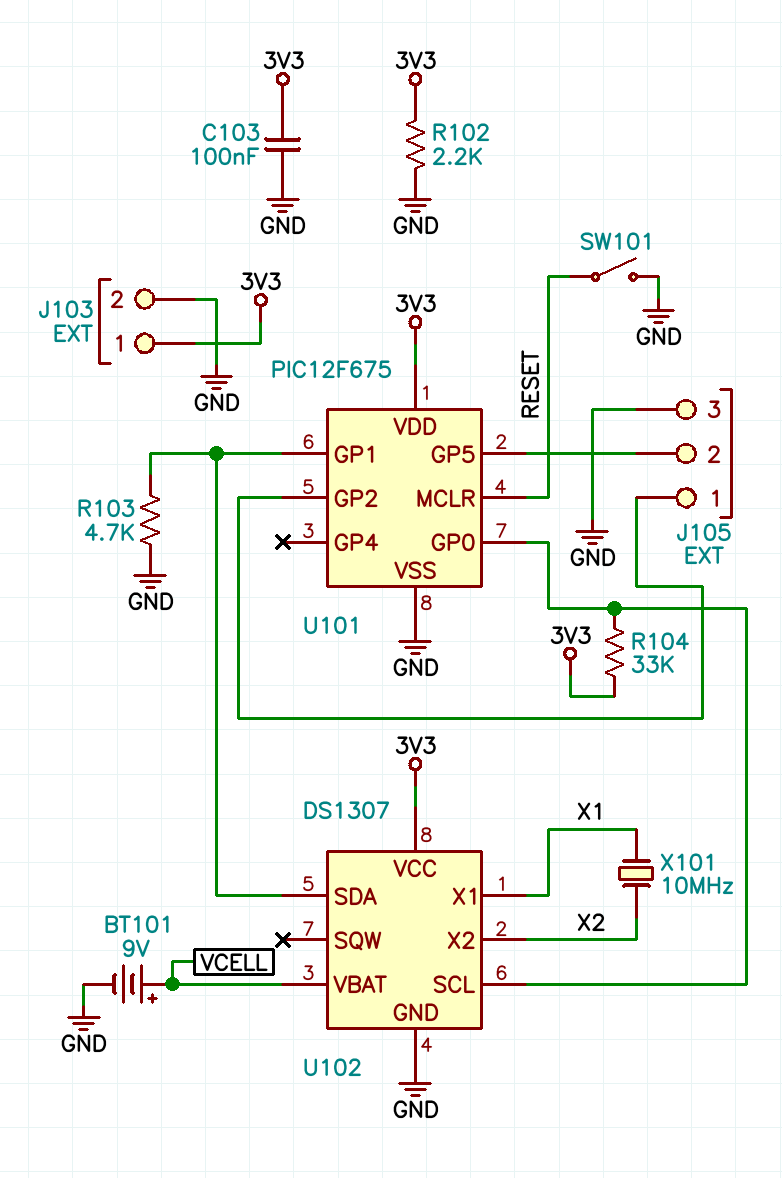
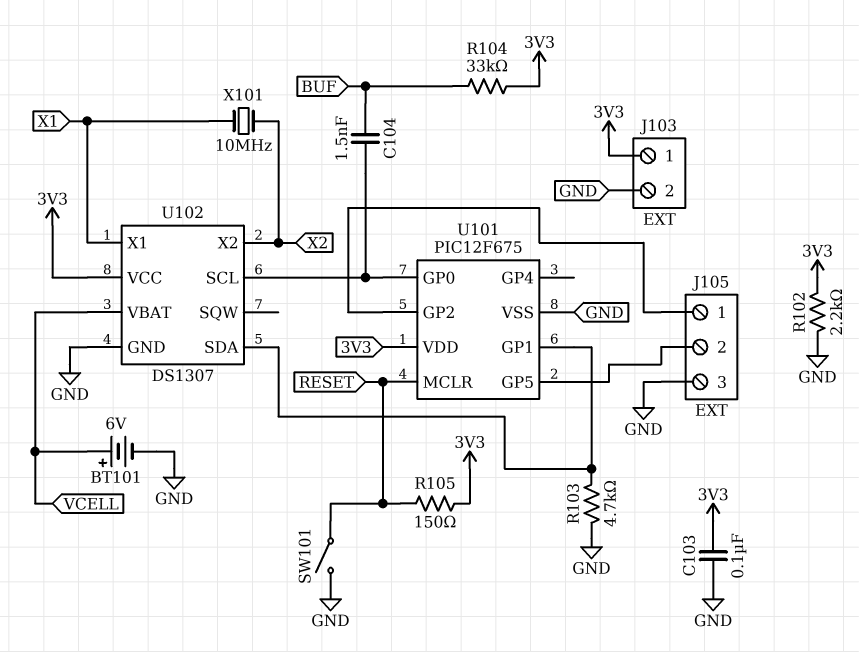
BT101: 9V (plus VCELL, minus GND) -> 6V (plus VCELL, minus GND)
C104: none -> 1.5nF (BUF, U101/GP0)
R104: 33k (3V3, U101/GP0) -> 33k (3V3, BUF)
R105: none -> 150 (3V3, RESET)

